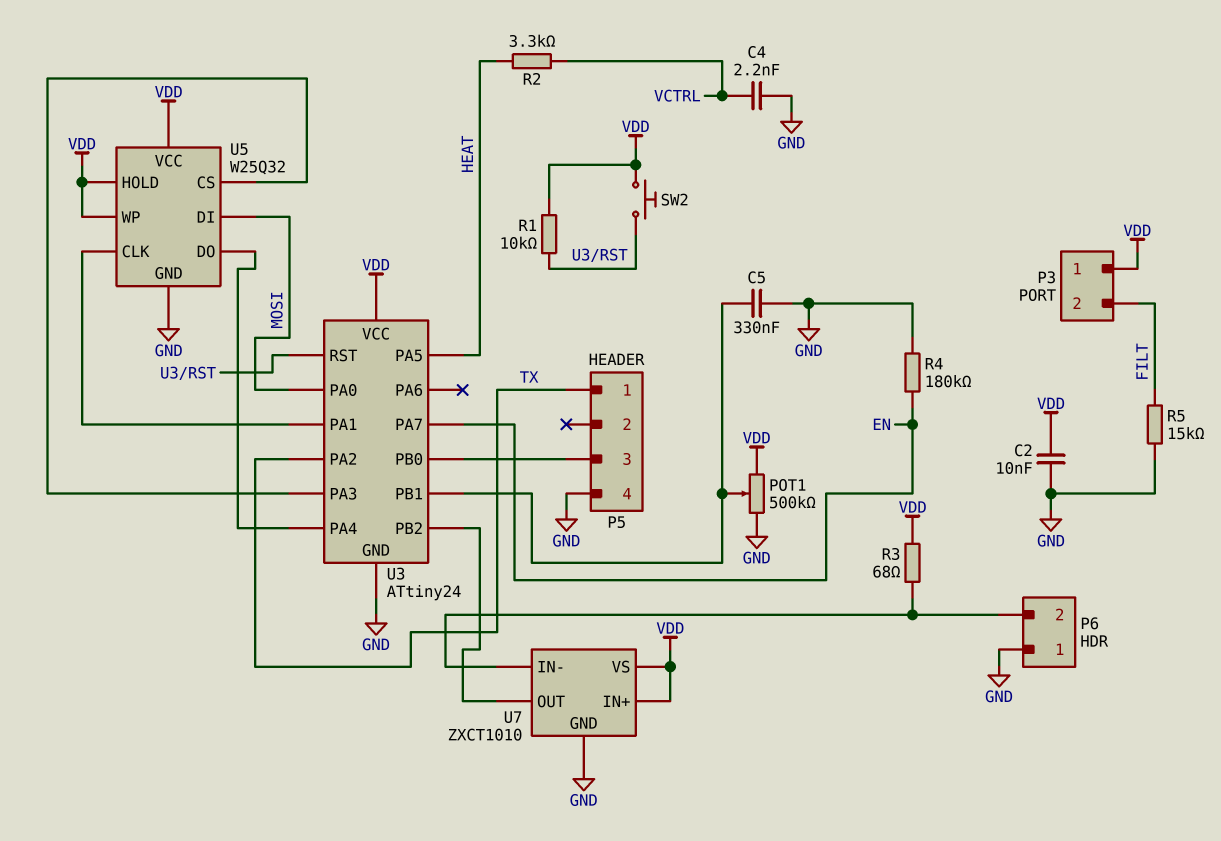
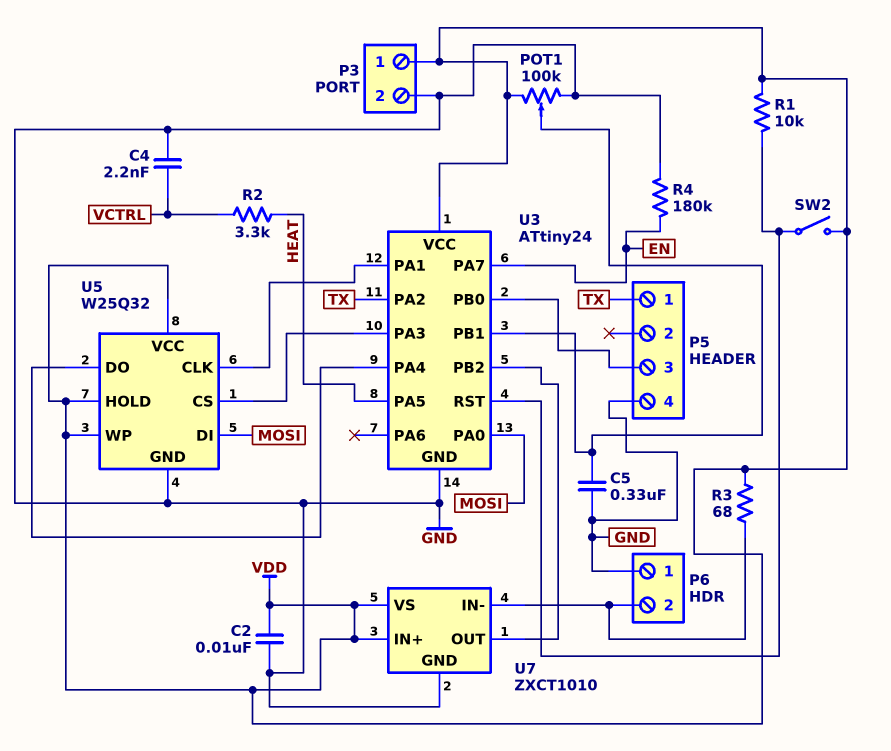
P3 pin 2: FILT -> GND
POT1: 500k (GND, VDD, wiper U3/PB1) -> 100k (GND, VDD, wiper U3/PB1)
R5: 15k (FILT, GND) -> none
SW2: button (U3/RST, VDD) -> switch (U3/RST, VDD)

